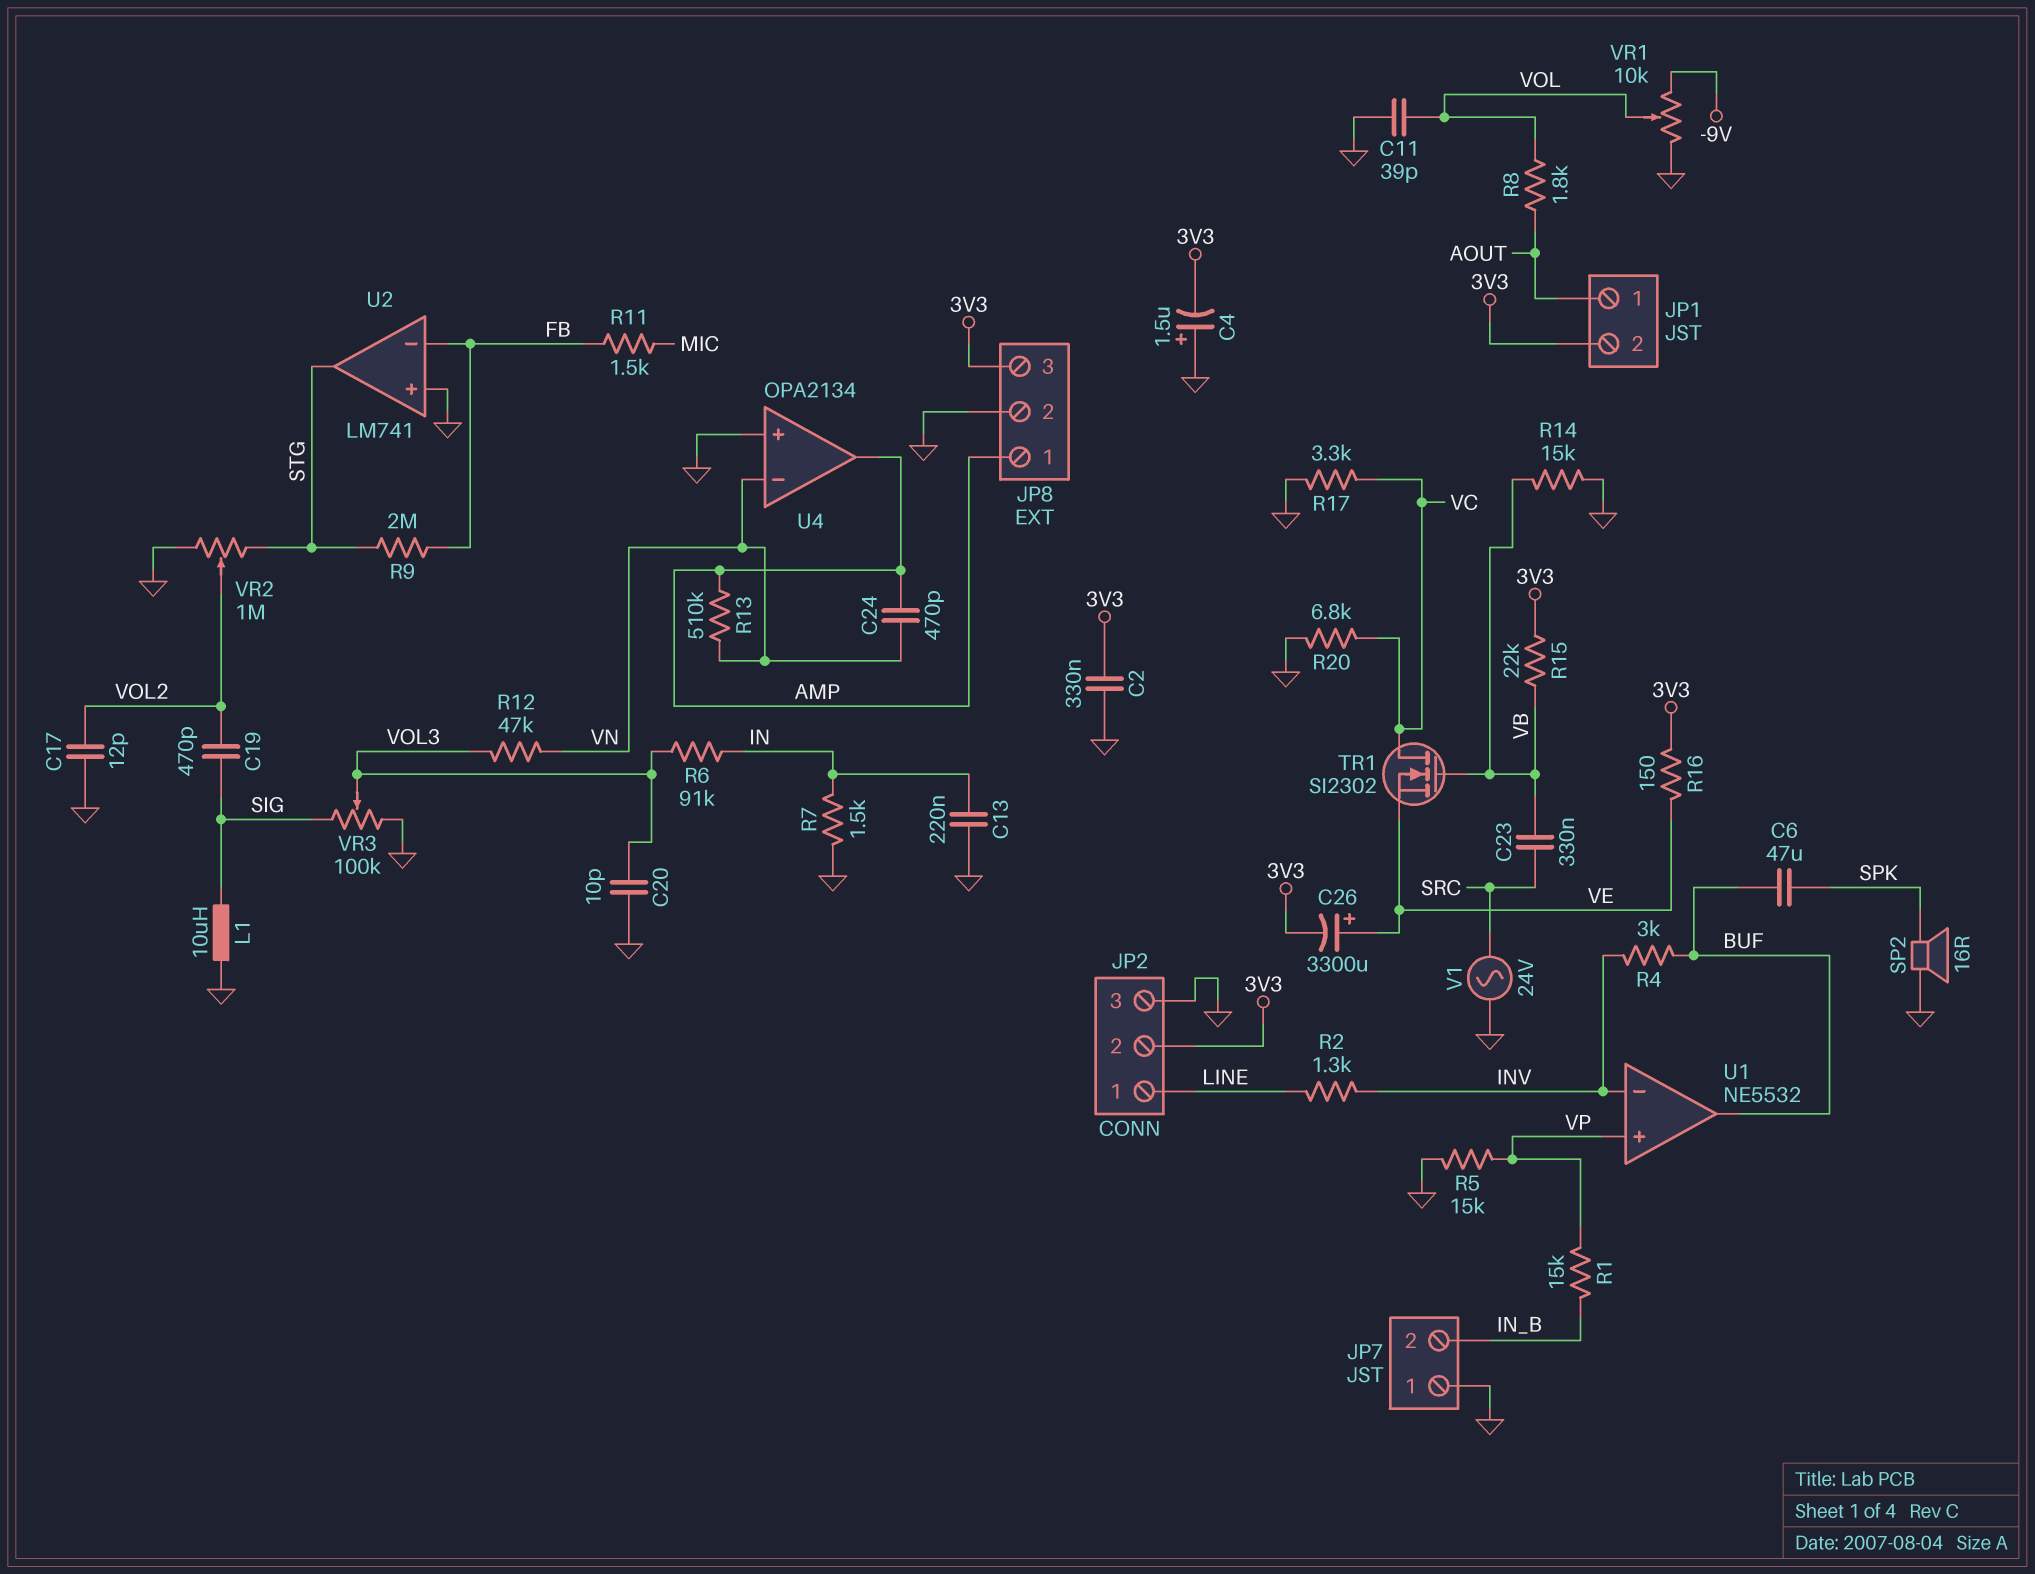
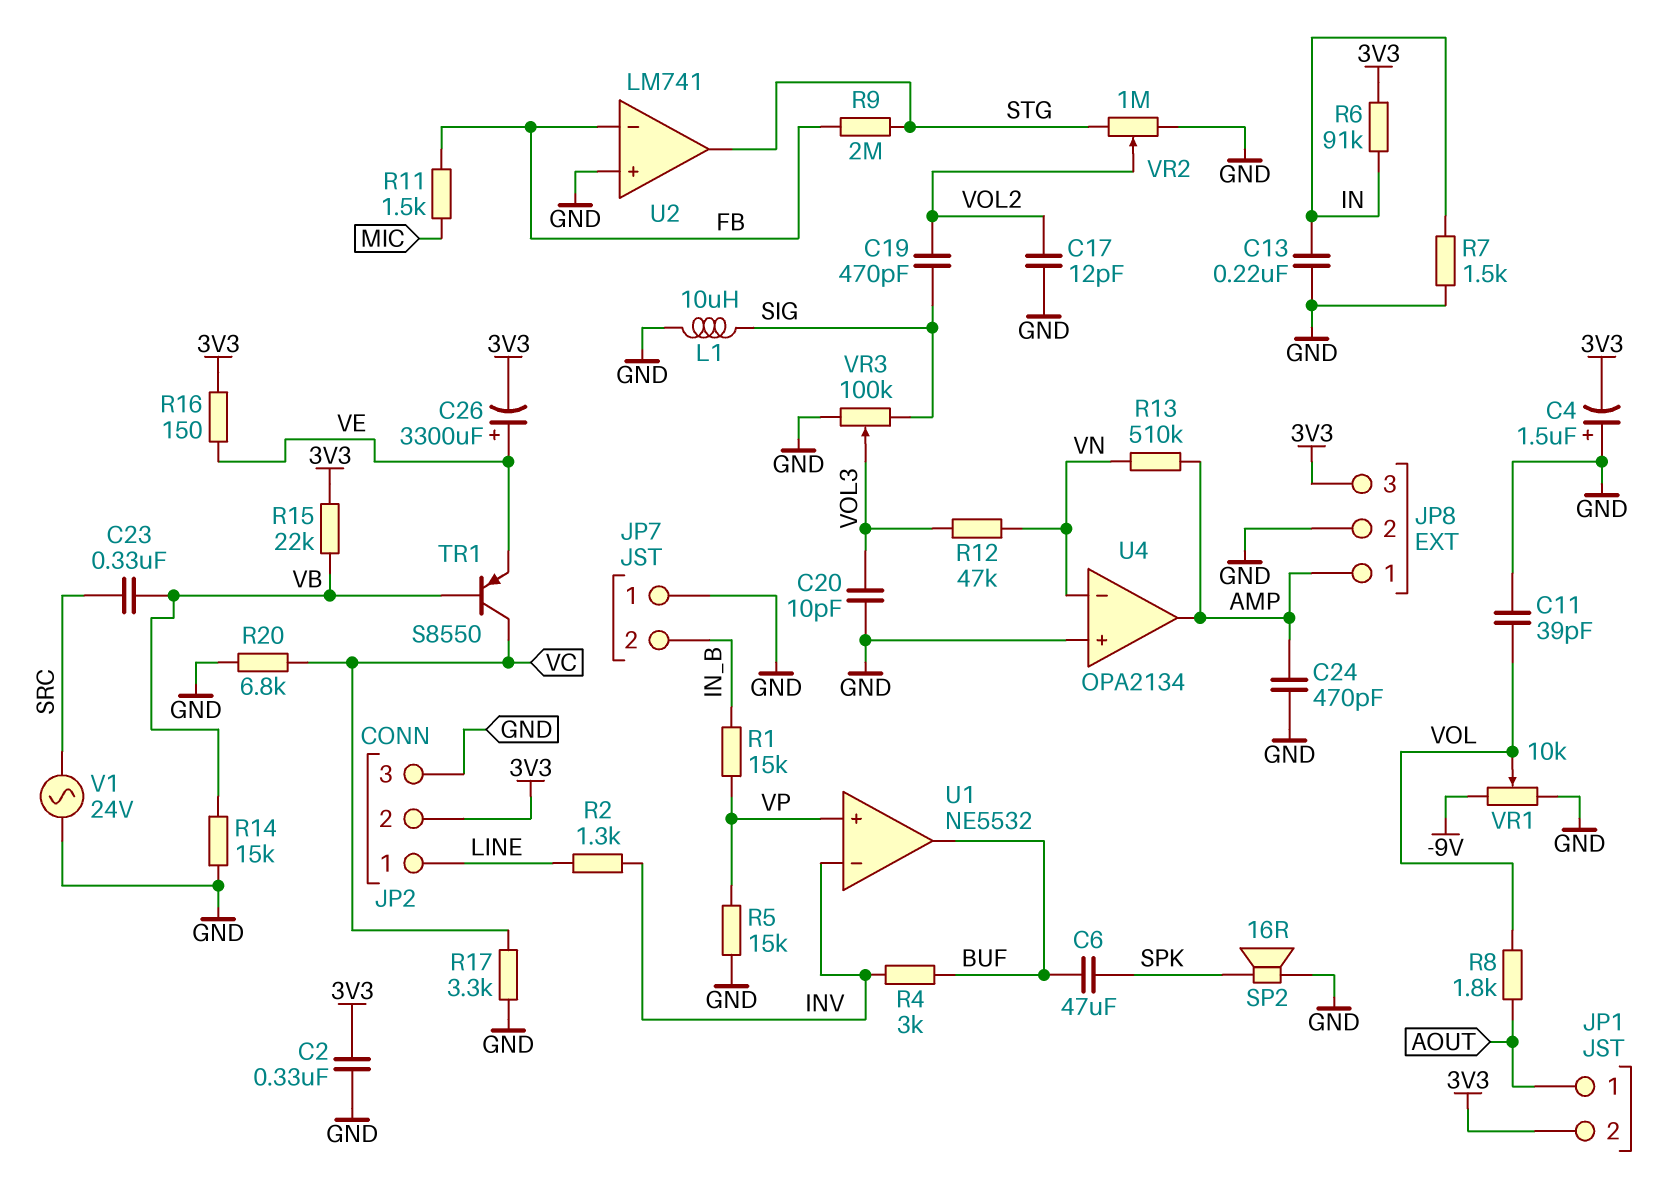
C24: 470pF (AMP, VN) -> 470pF (AMP, GND)
R6: 91k (IN, VOL3) -> 91k (3V3, IN)
TR1: NMOS SI2302 (G VB, D VC, S VE) -> PNP S8550 (B VB, C VC, E VE)

